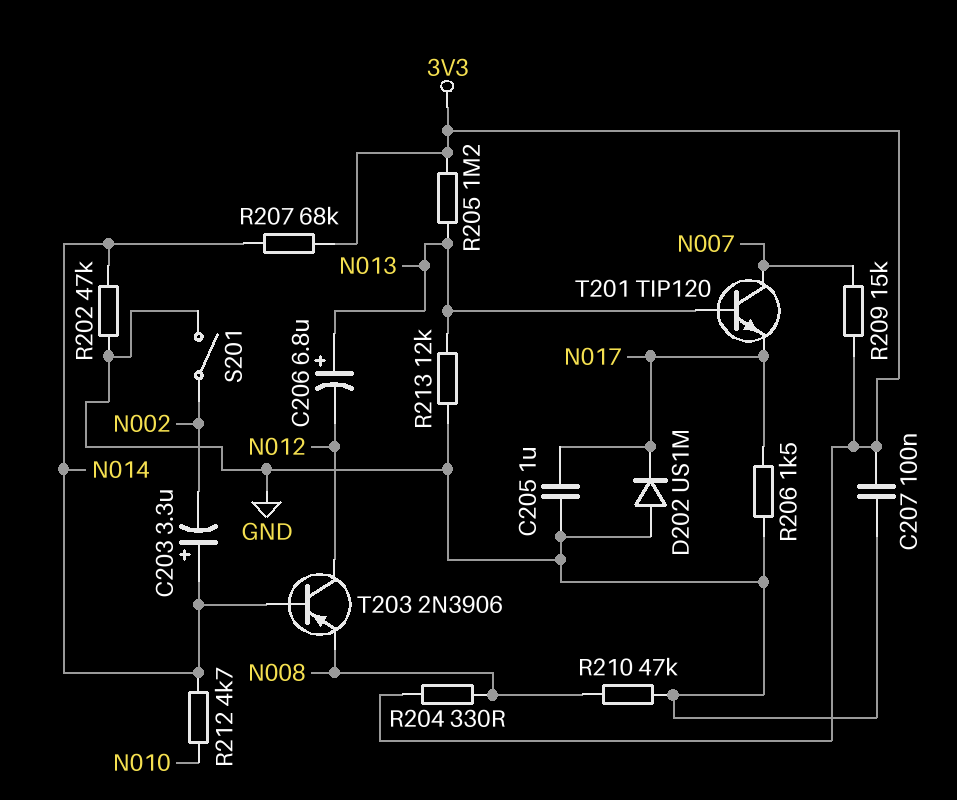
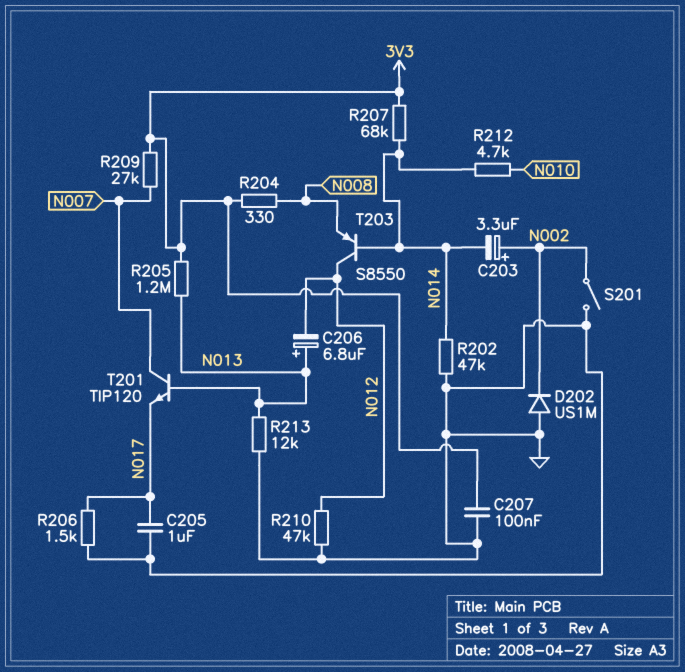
C203: 3.3uF (plus N014, minus N002) -> 3.3uF (plus N002, minus N014)
D202: diode US1M (A GND, K N017) -> diode US1M (A GND, K N002)
R209: 15k (3V3, N007) -> 27k (3V3, N007)
R210: 47k (GND, N008) -> 47k (GND, N012)
T203: PNP 2N3906 (B N014, C N012, E N008) -> PNP S8550 (B N014, C N012, E N008)

